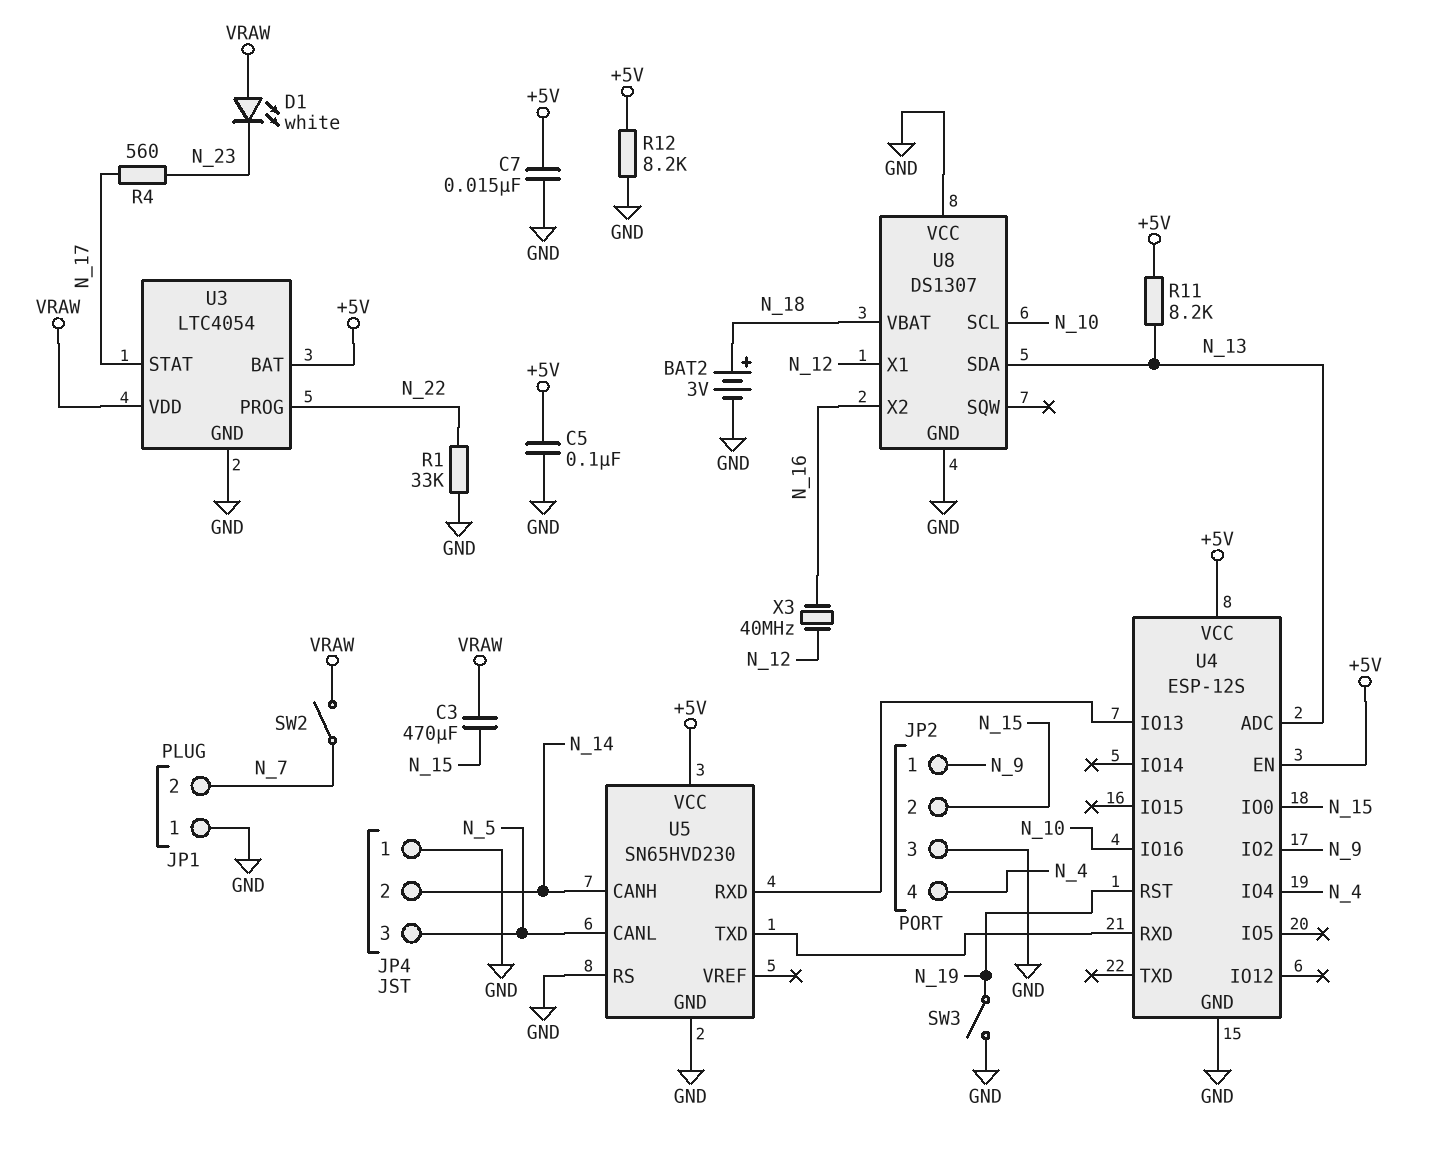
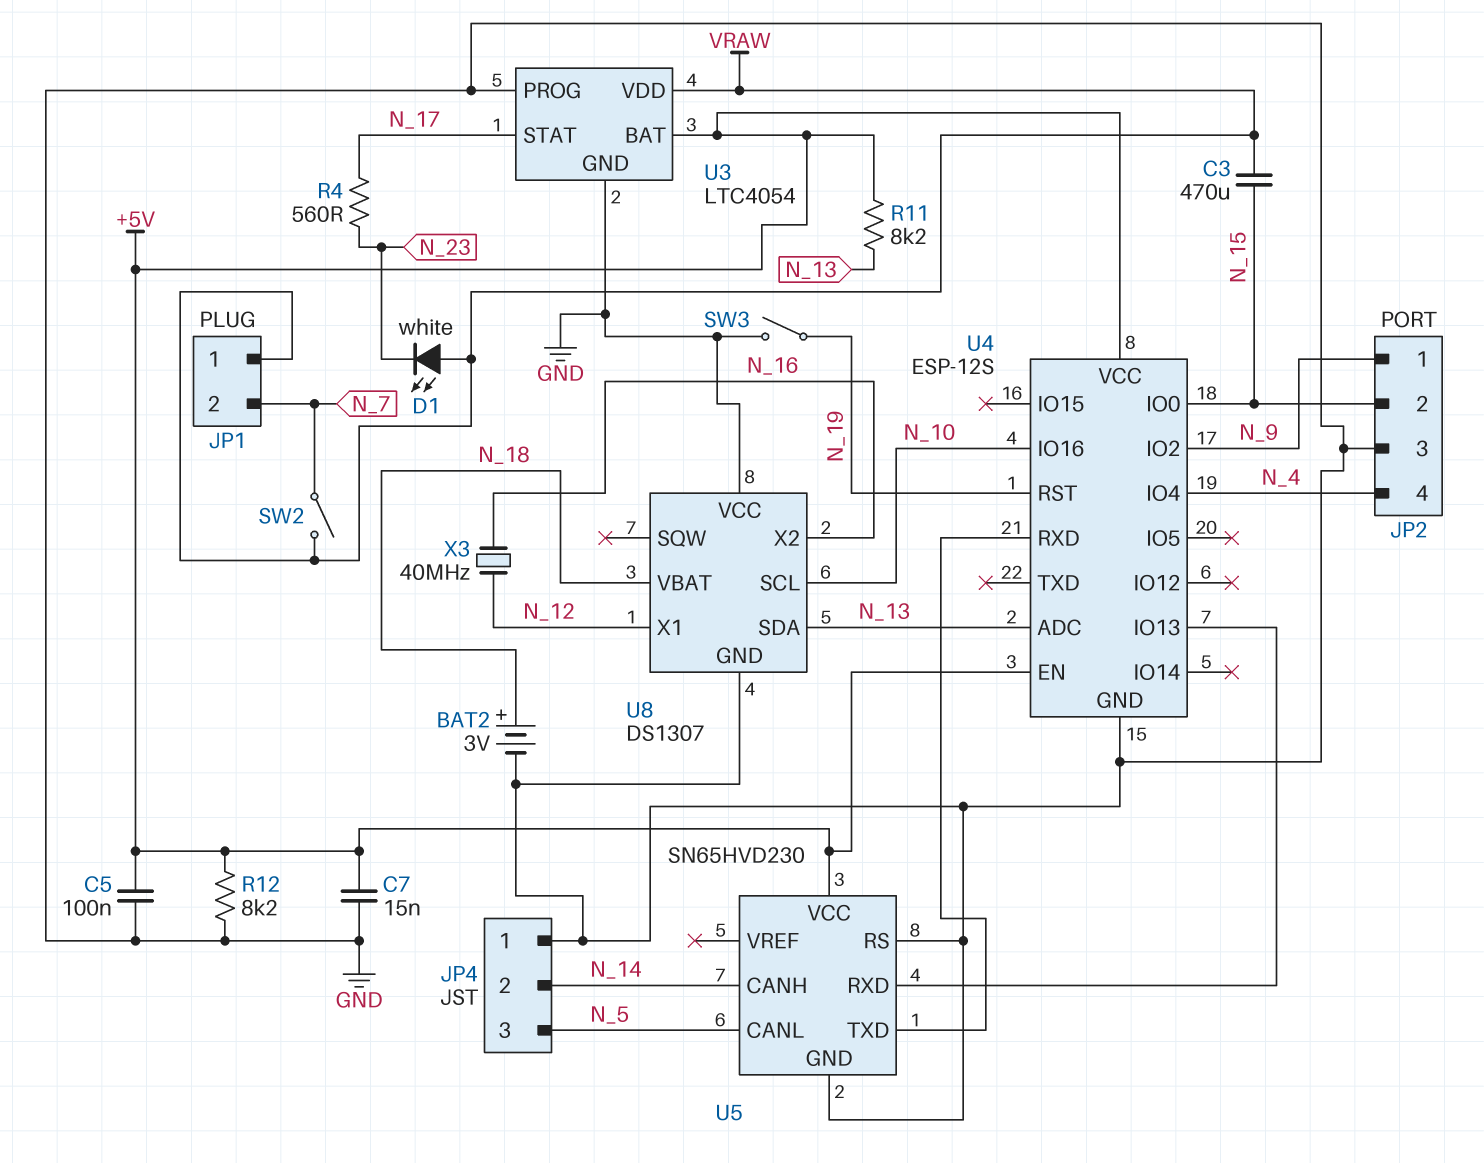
JP1 pin 1: GND -> VRAW
R1: 33k (GND, N_22) -> none
U3 pin PROG: N_22 -> GND

